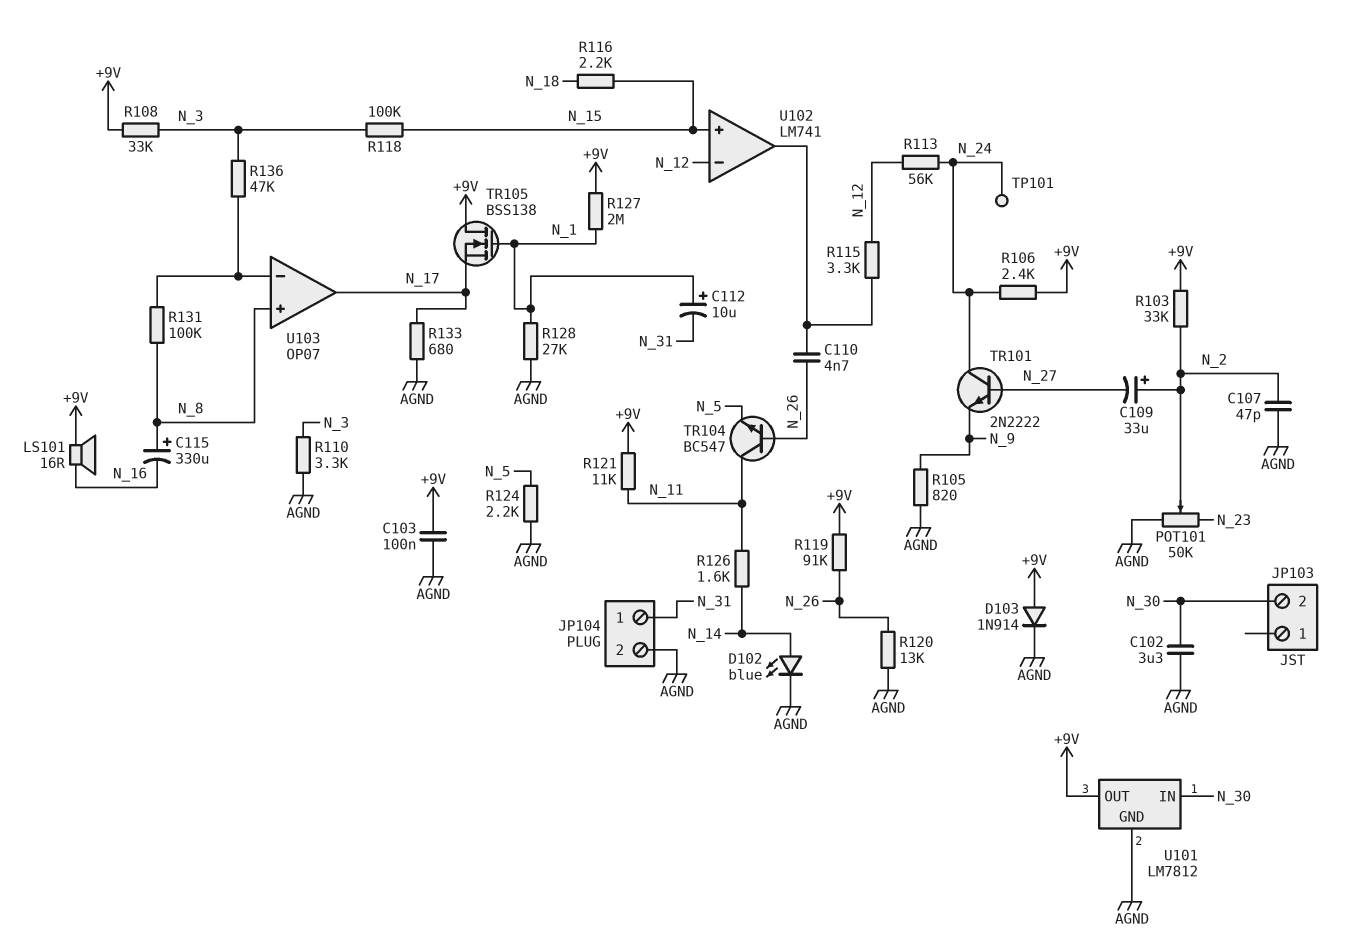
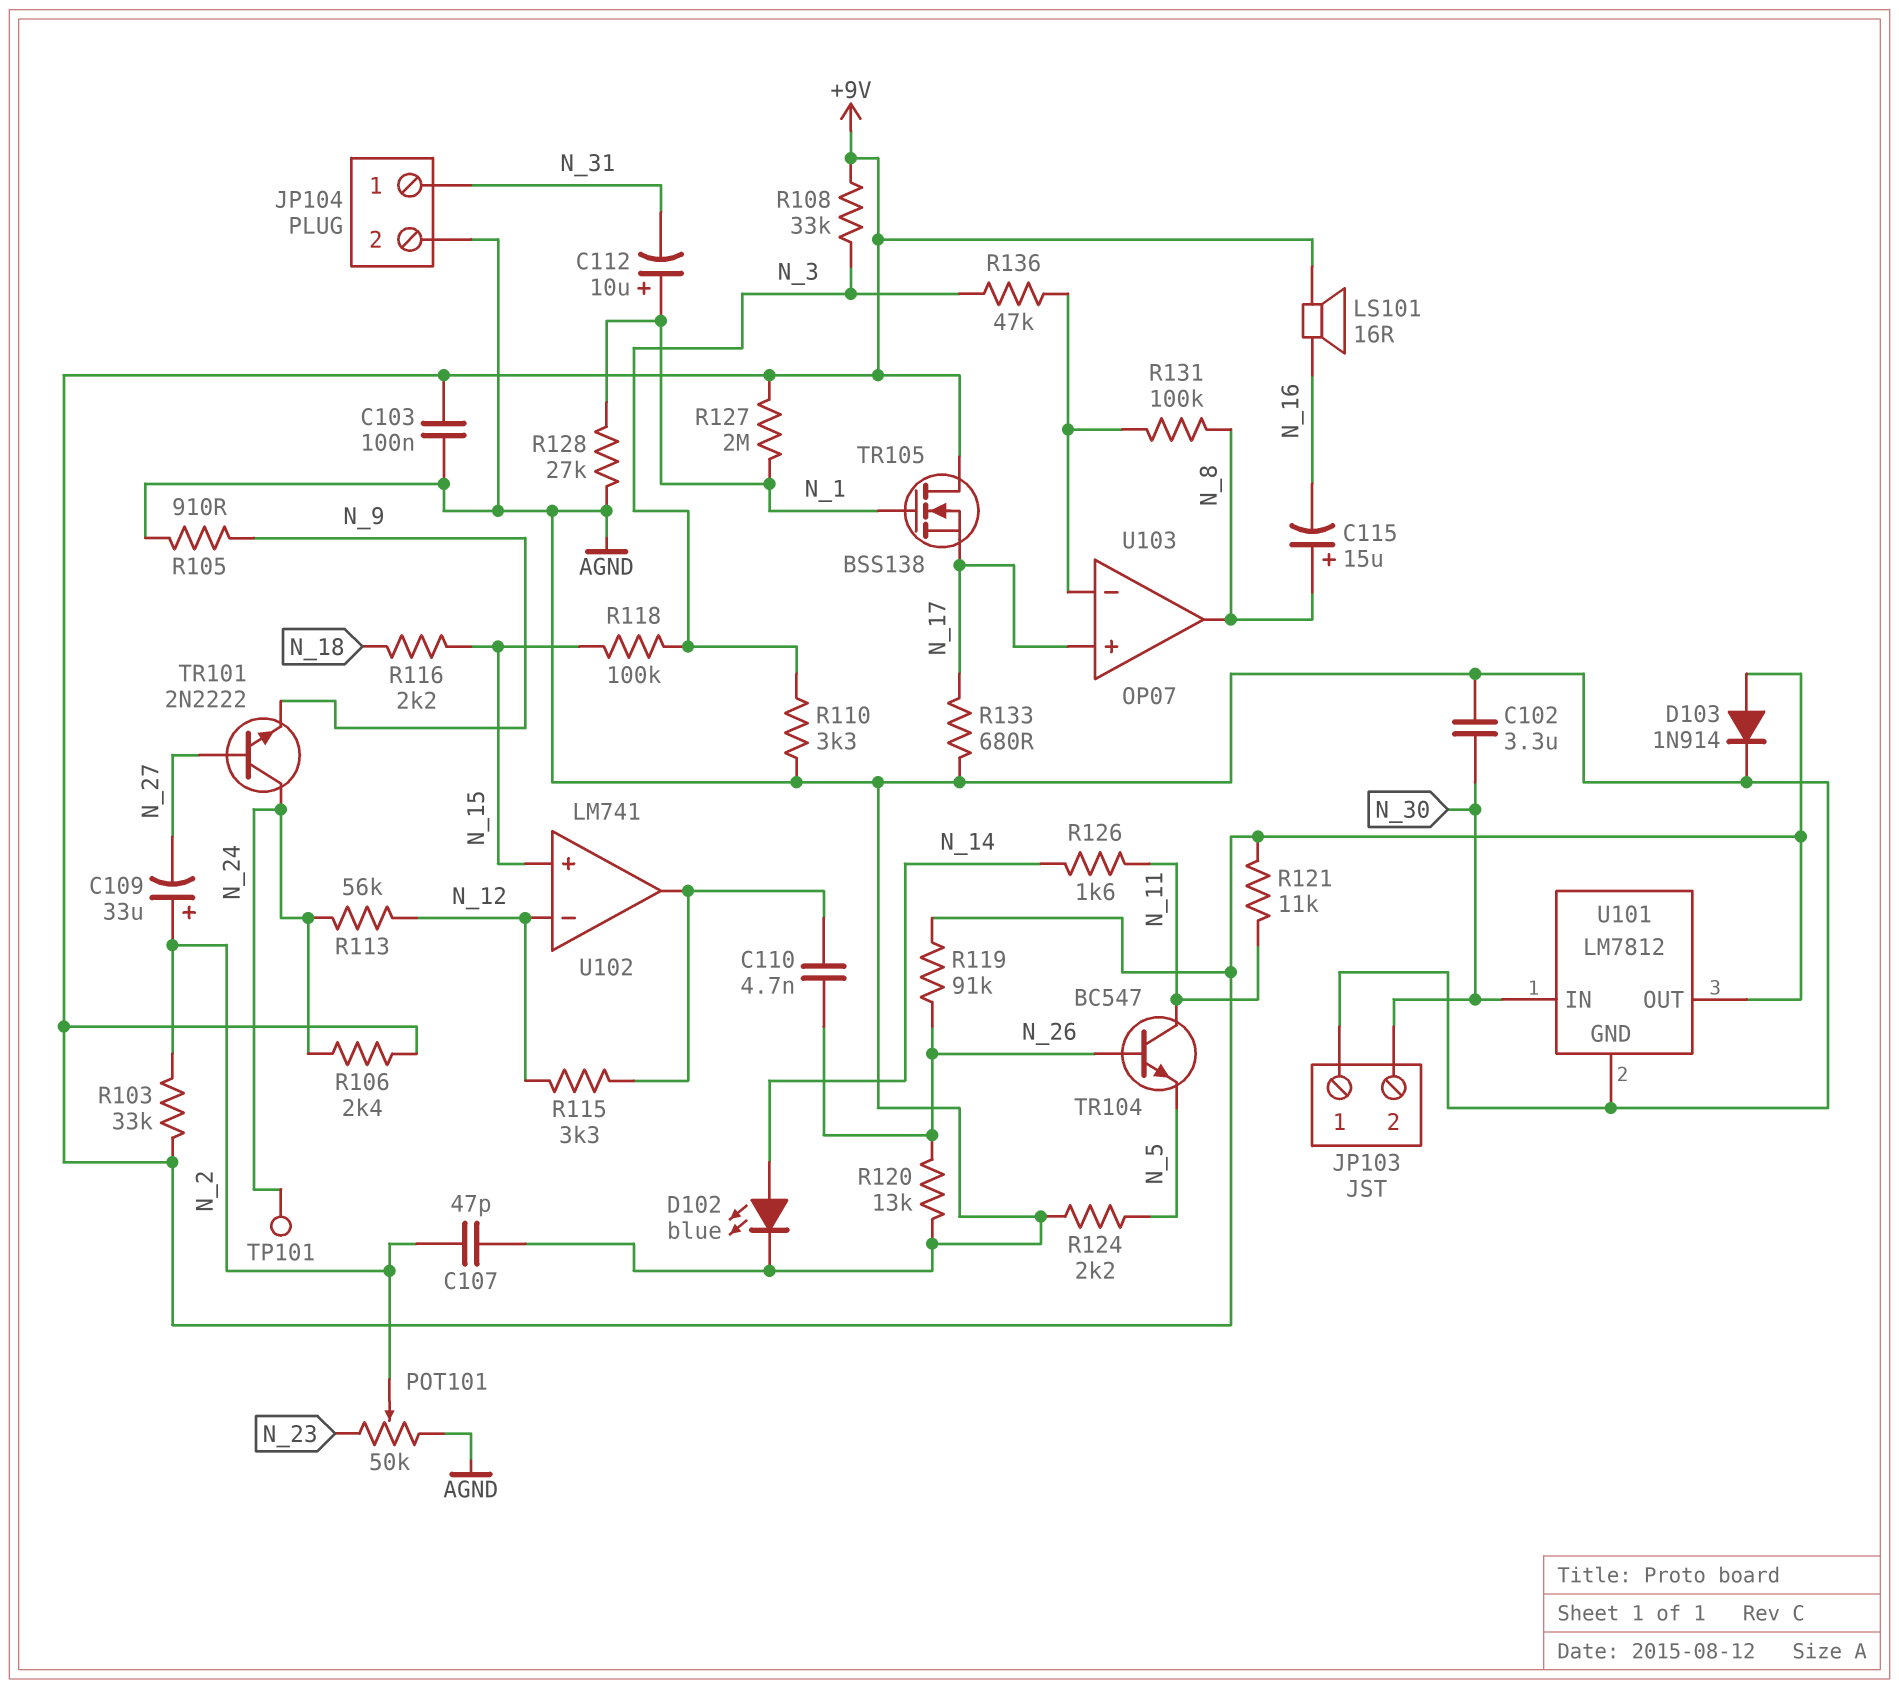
C115: 330uF (plus N_8, minus N_16) -> 15uF (plus N_8, minus N_16)
JP103 pin 1: none -> AGND
R105: 820 (AGND, N_9) -> 910 (AGND, N_9)
U103 pin in+: N_8 -> N_17
U103 pin out: N_17 -> N_8

